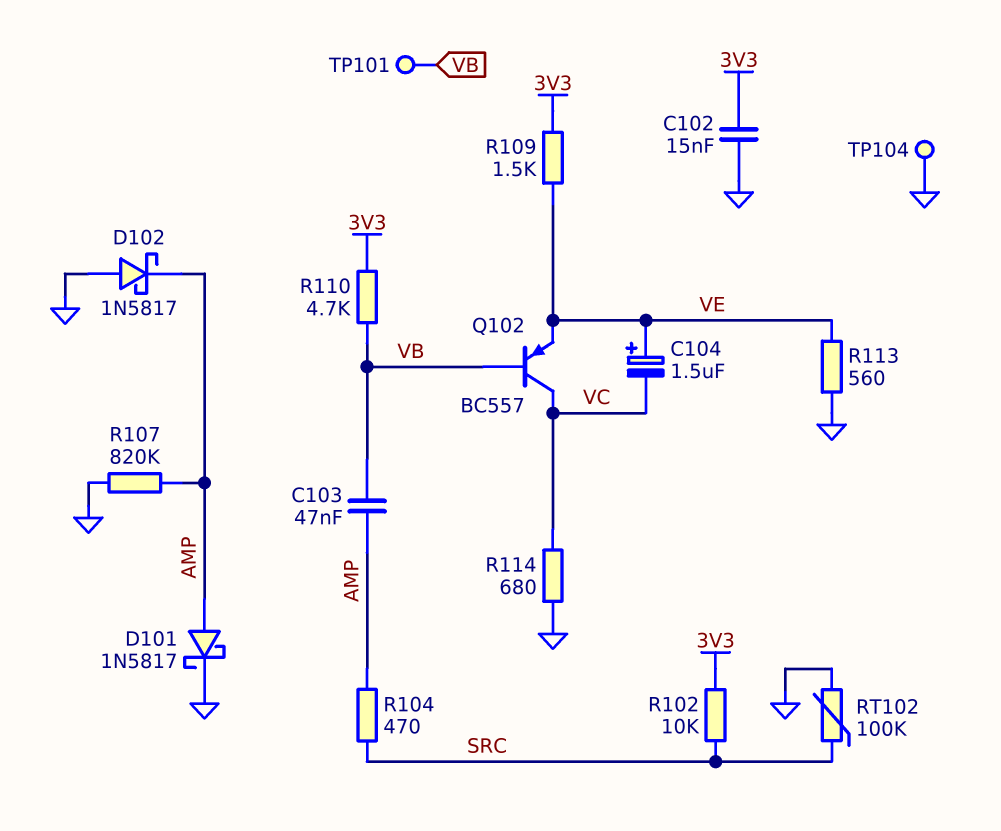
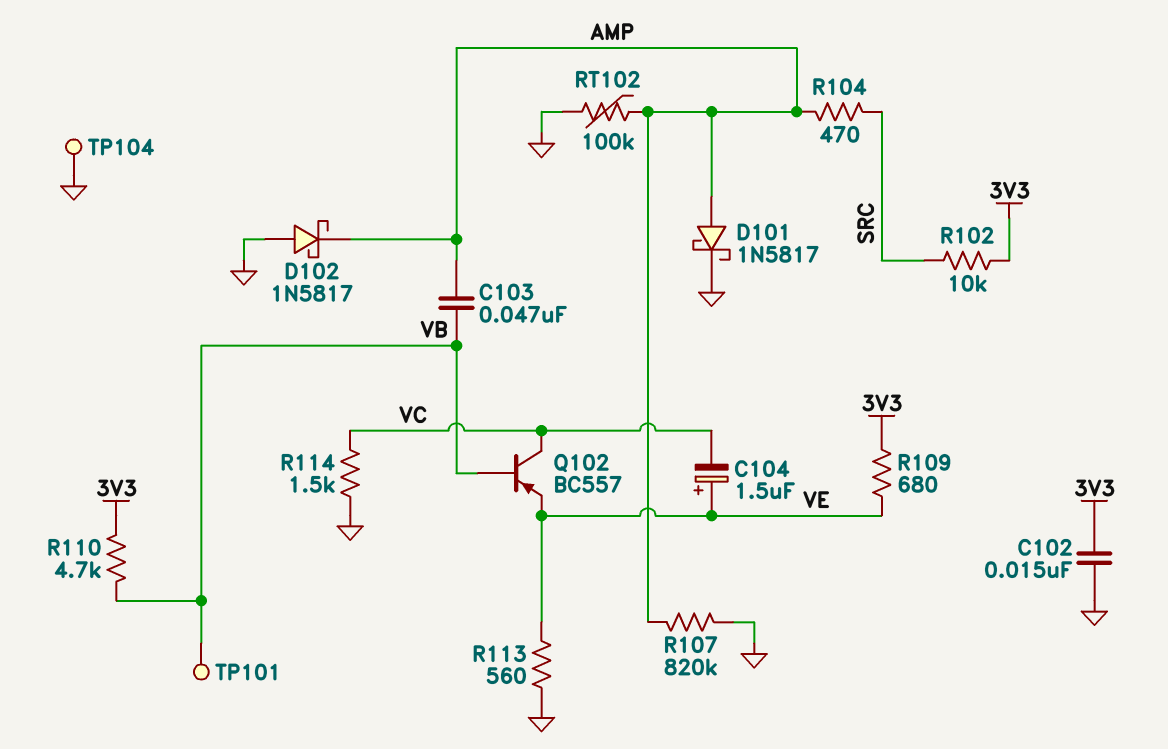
R109: 1.5k (3V3, VE) -> 680 (3V3, VE)
R114: 680 (GND, VC) -> 1.5k (GND, VC)
RT102: 100k (GND, SRC) -> 100k (AMP, GND)

